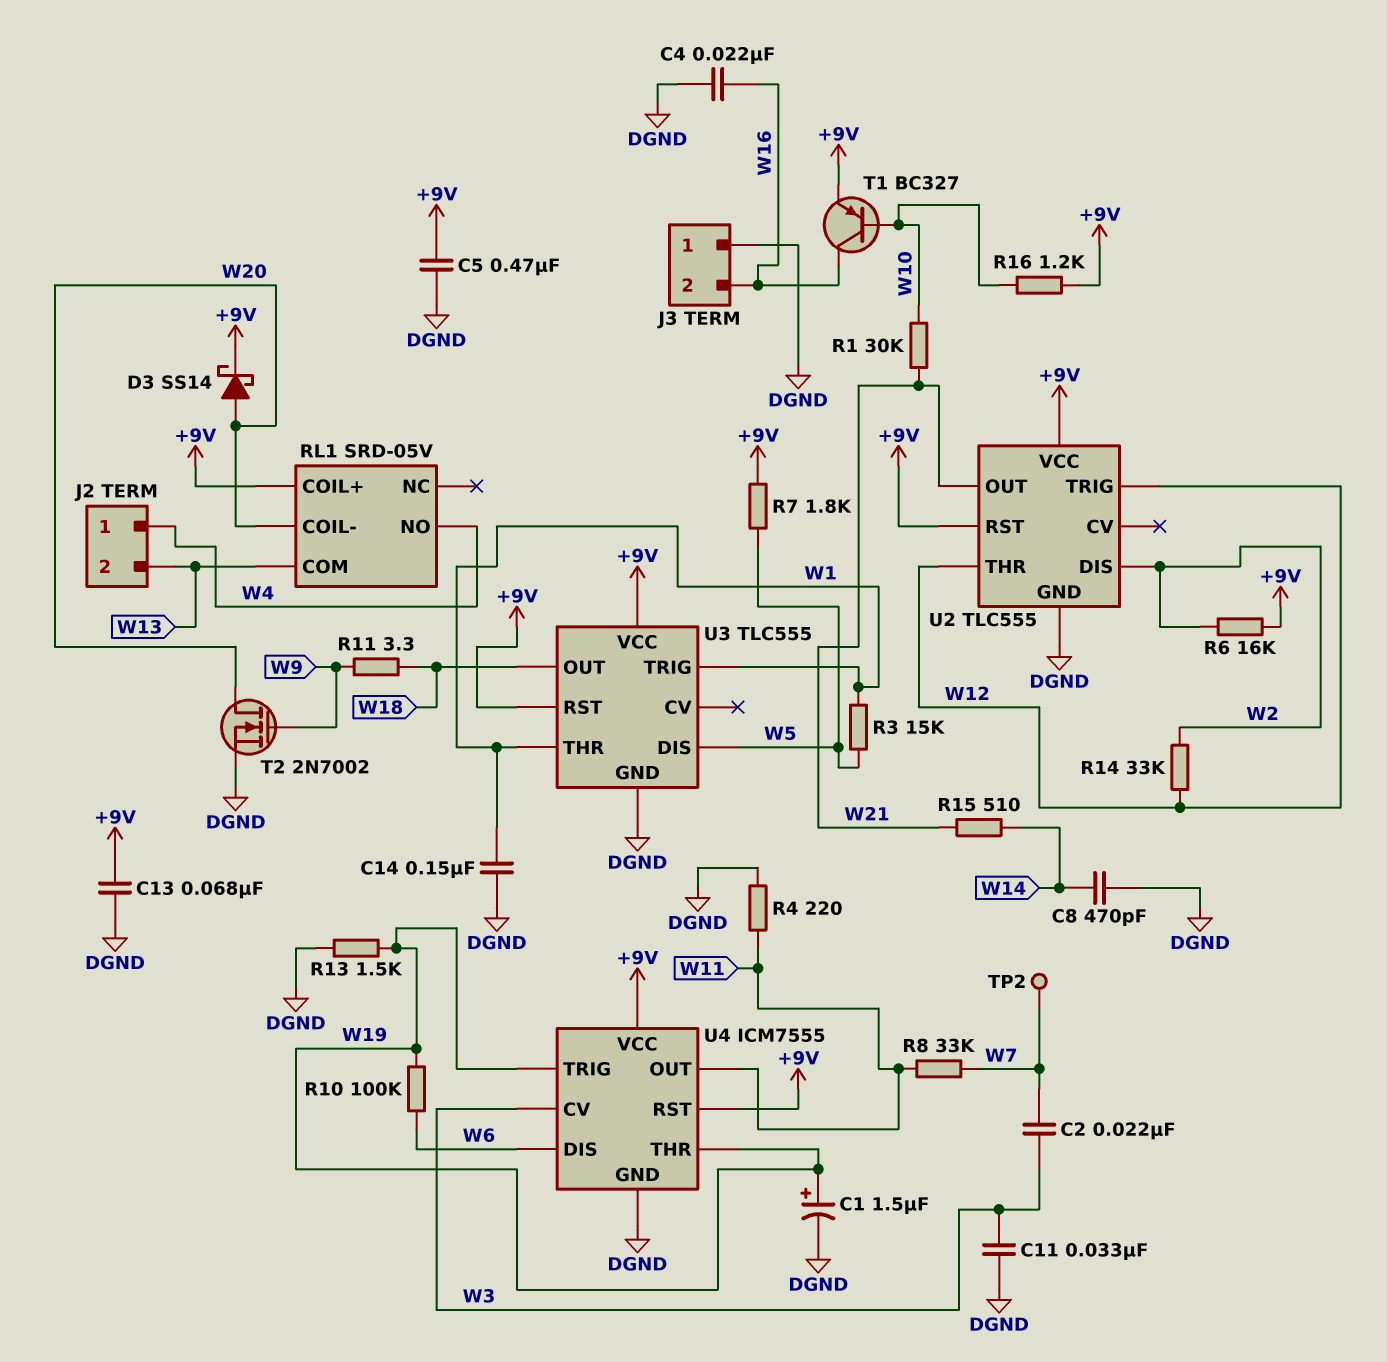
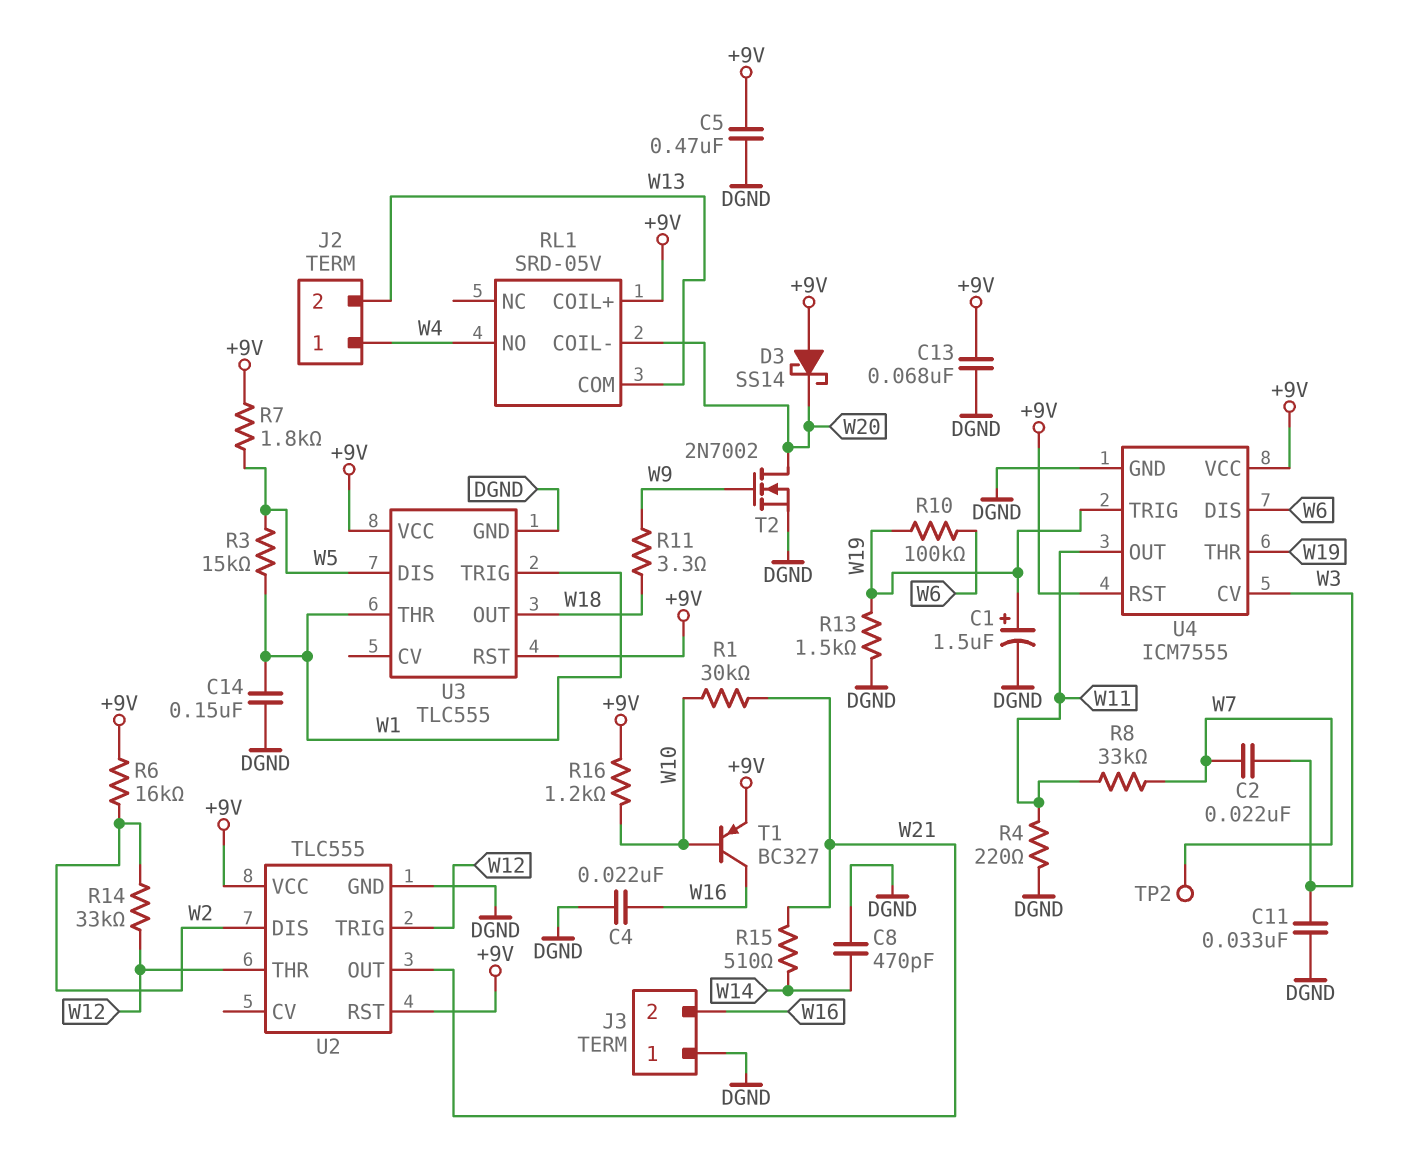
D3: schottky SS14 (A W20, K +9V) -> schottky SS14 (A +9V, K W20)

